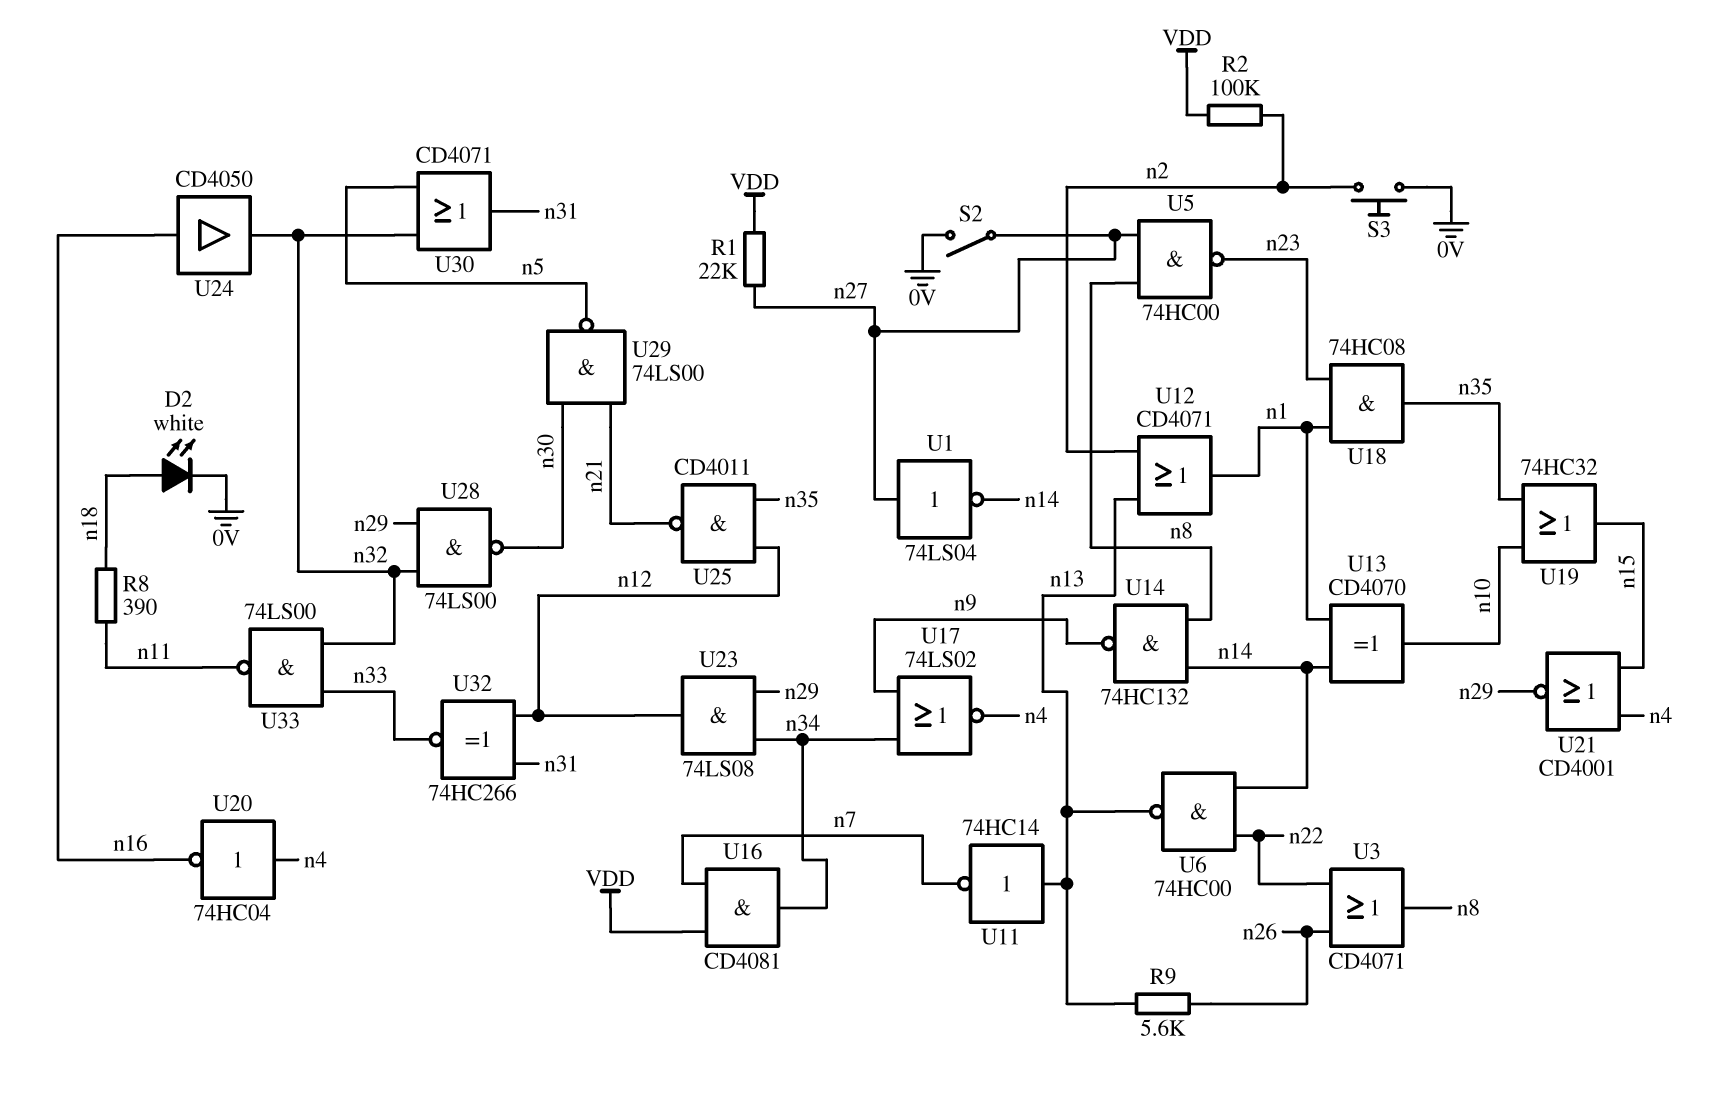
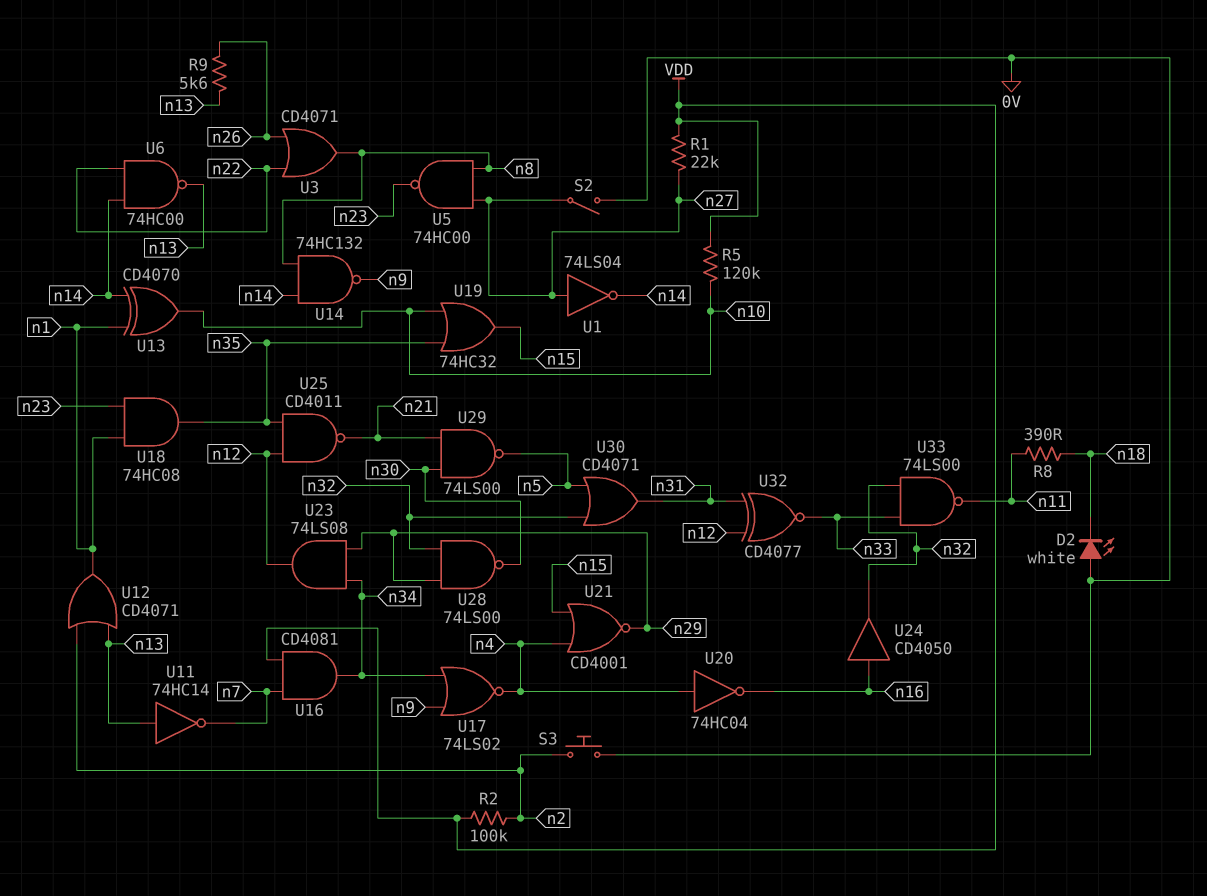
D2: LED white (A n18, K 0V) -> LED white (A 0V, K n18)
R5: none -> 120k (VDD, n10)
U32: XNOR 74HC266 (in n12, in n31, out n33) -> XNOR CD4077 (in n12, in n31, out n33)

